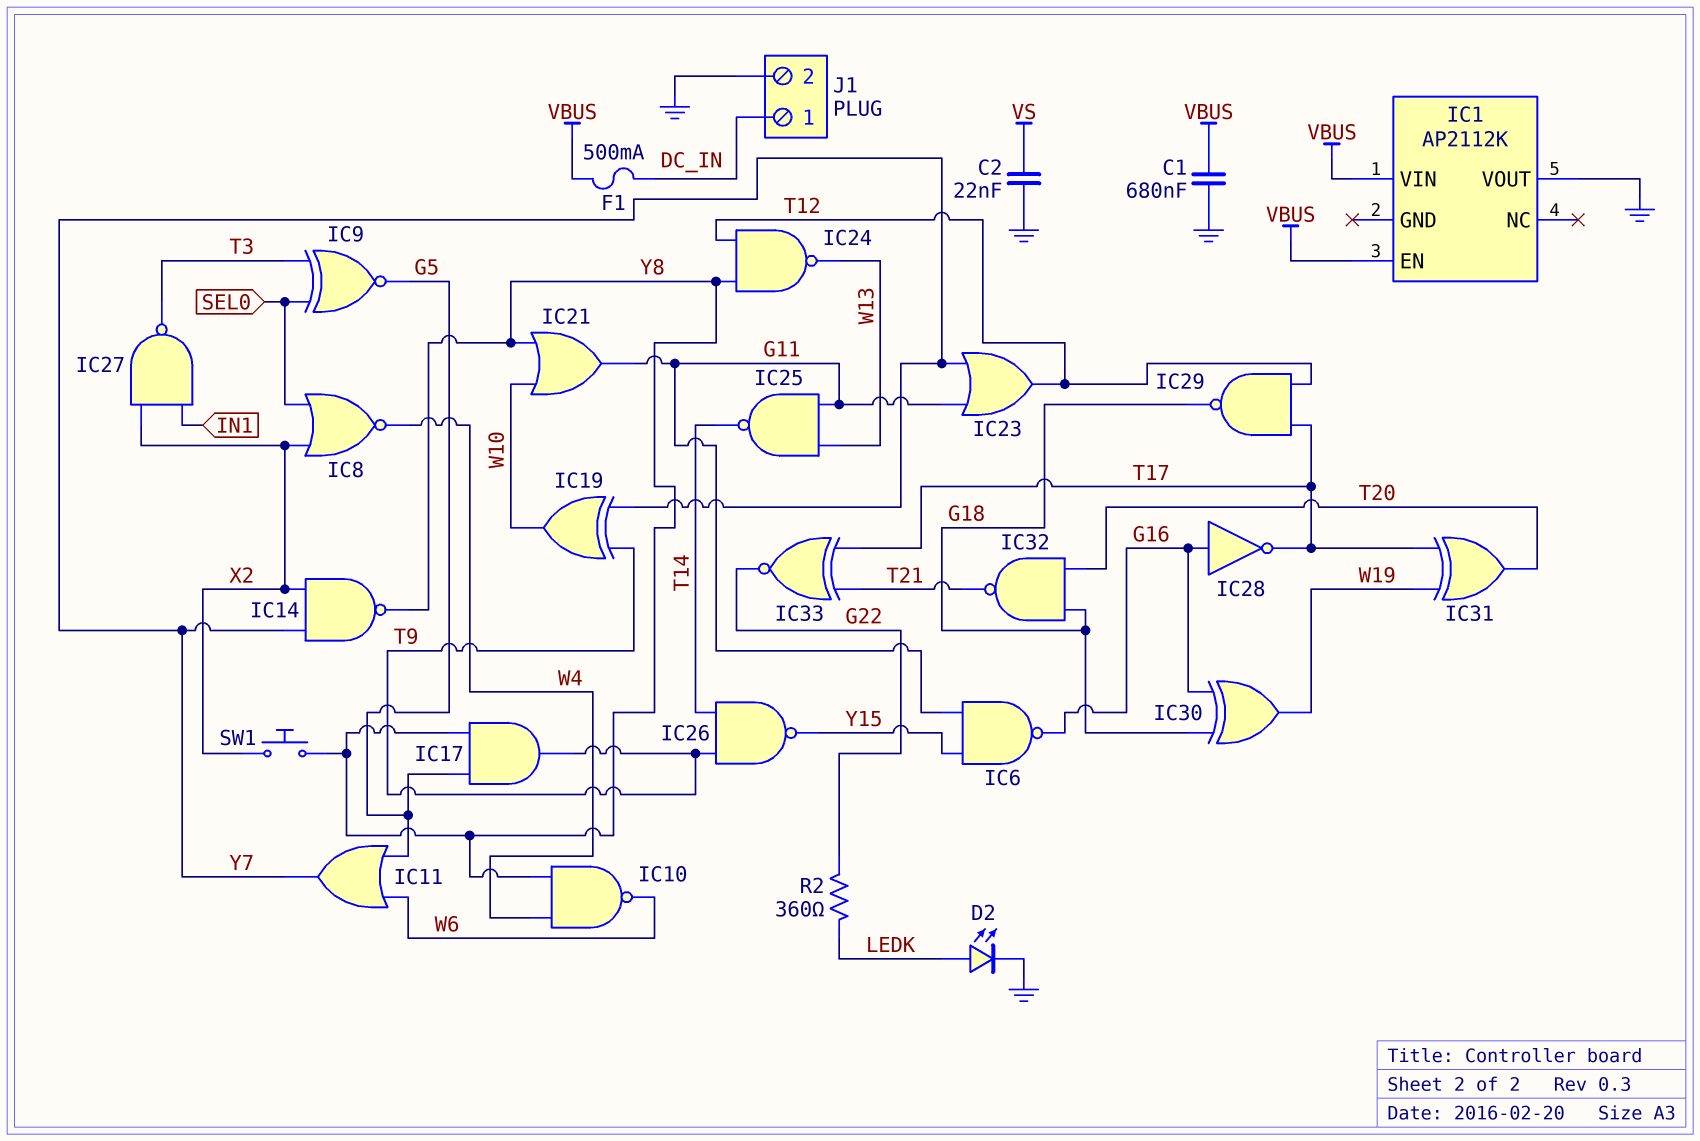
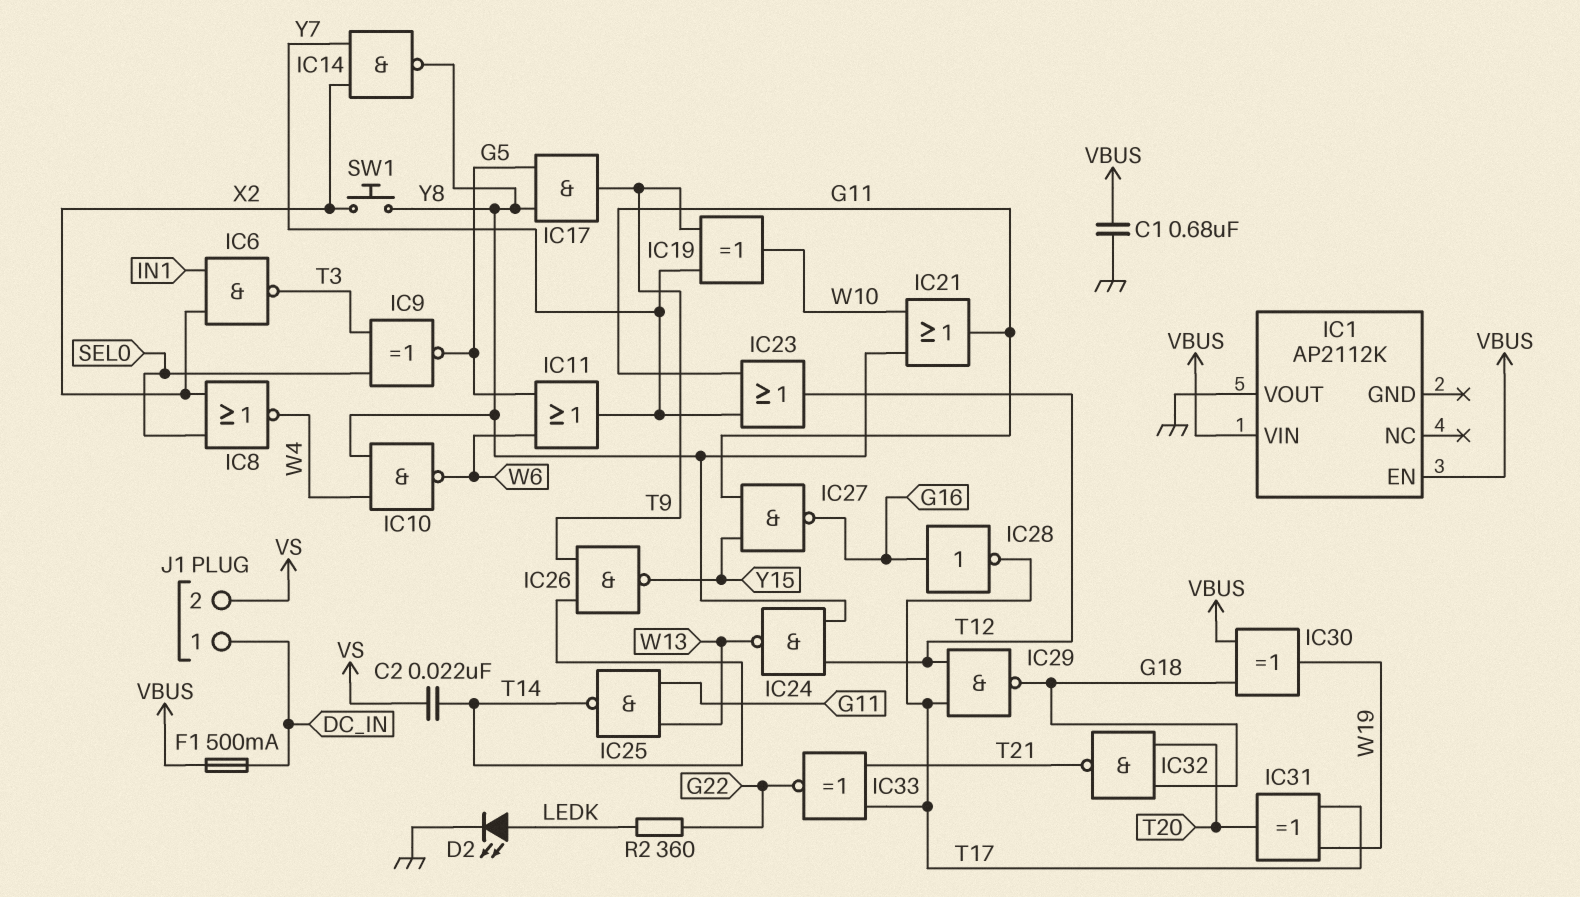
C2: 22nF (GND, VS) -> 22nF (T14, VS)
IC6: NAND (in G11, in Y15, out G16) -> NAND (in IN1, in X2, out T3)
IC27: NAND (in IN1, in X2, out T3) -> NAND (in G11, in Y15, out G16)
IC30: XOR (in G16, in G18, out W19) -> XOR (in G18, in VBUS, out W19)
J1 pin 2: GND -> VS

